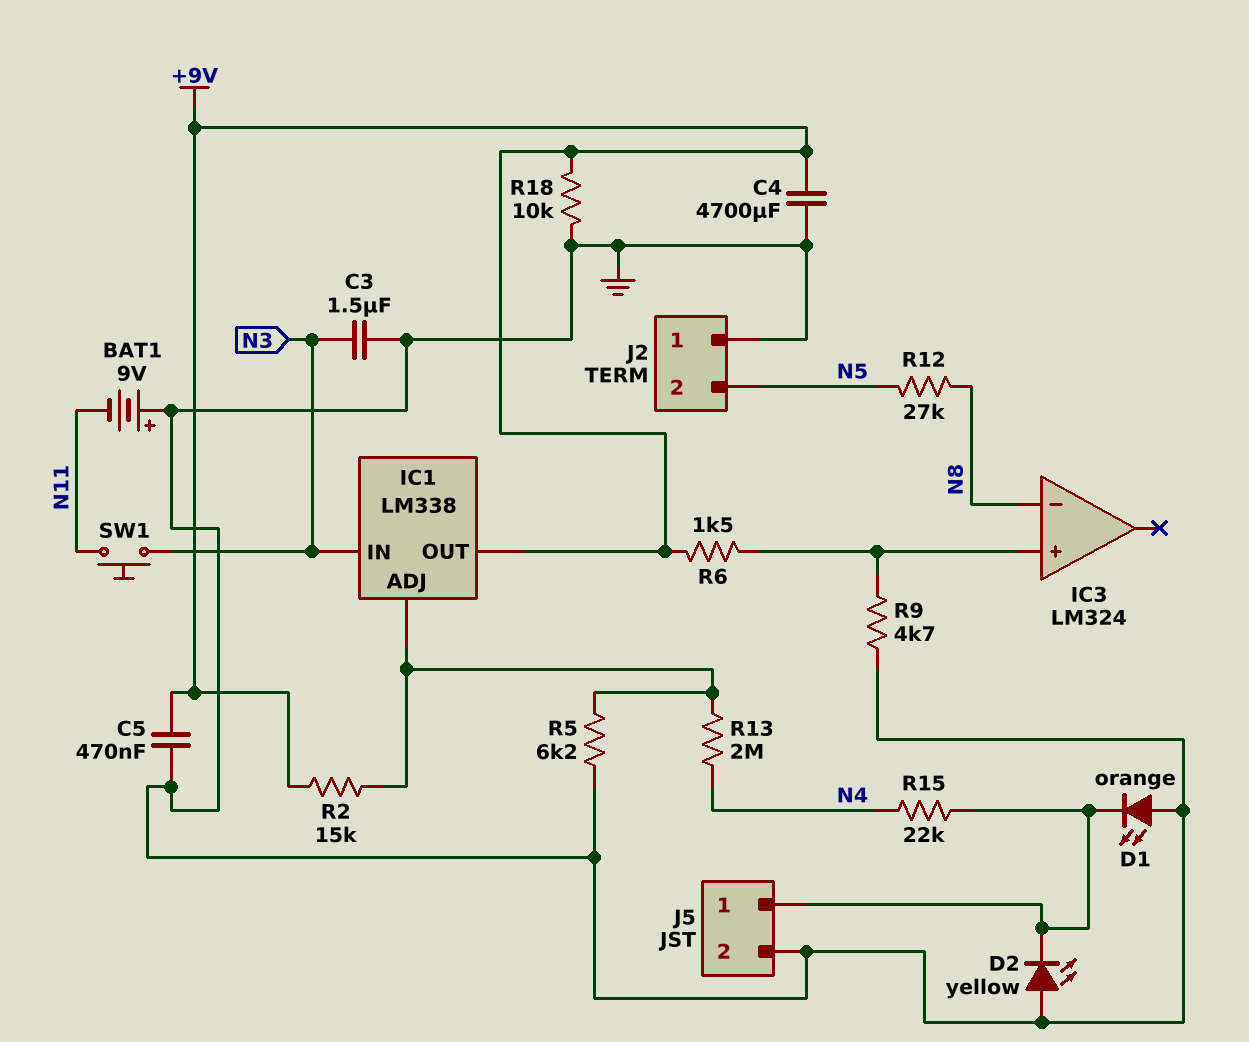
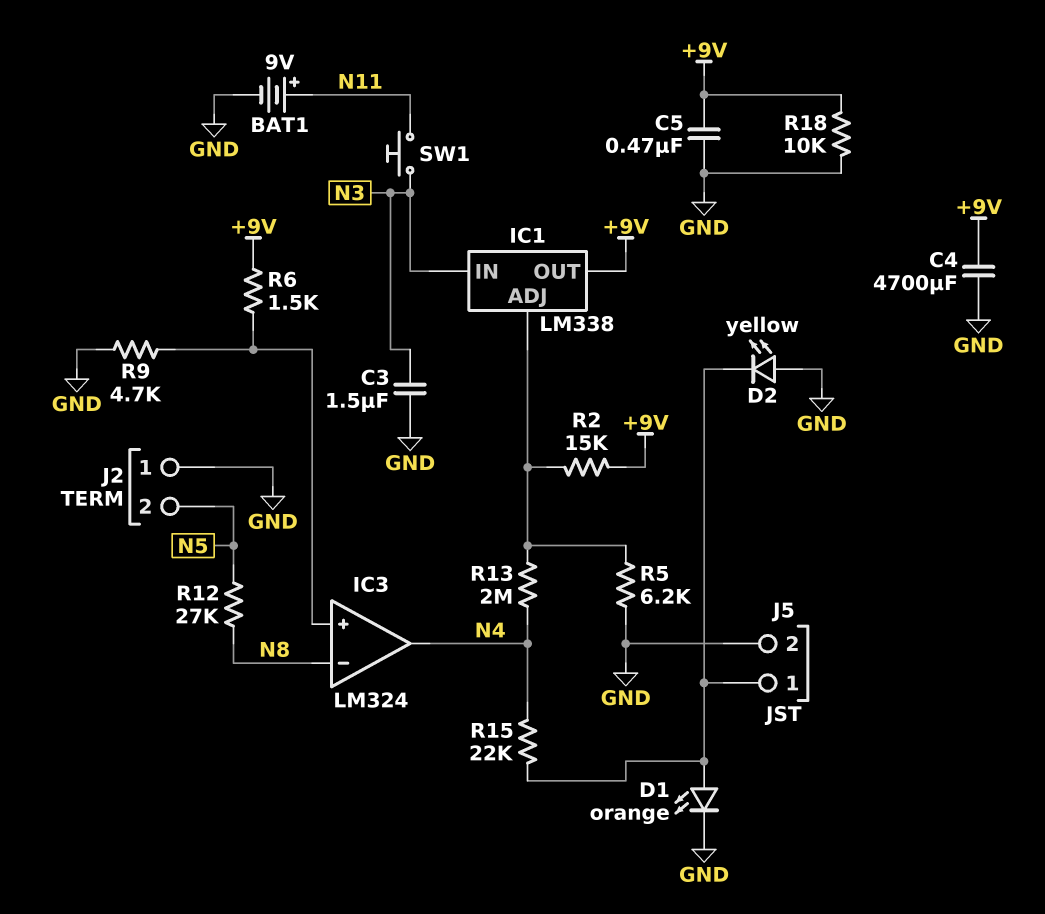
BAT1: 9V (plus GND, minus N11) -> 9V (plus N11, minus GND)
D1: LED orange (A GND, K J5/1) -> LED orange (A J5/1, K GND)
IC3 pin out: none -> N4

